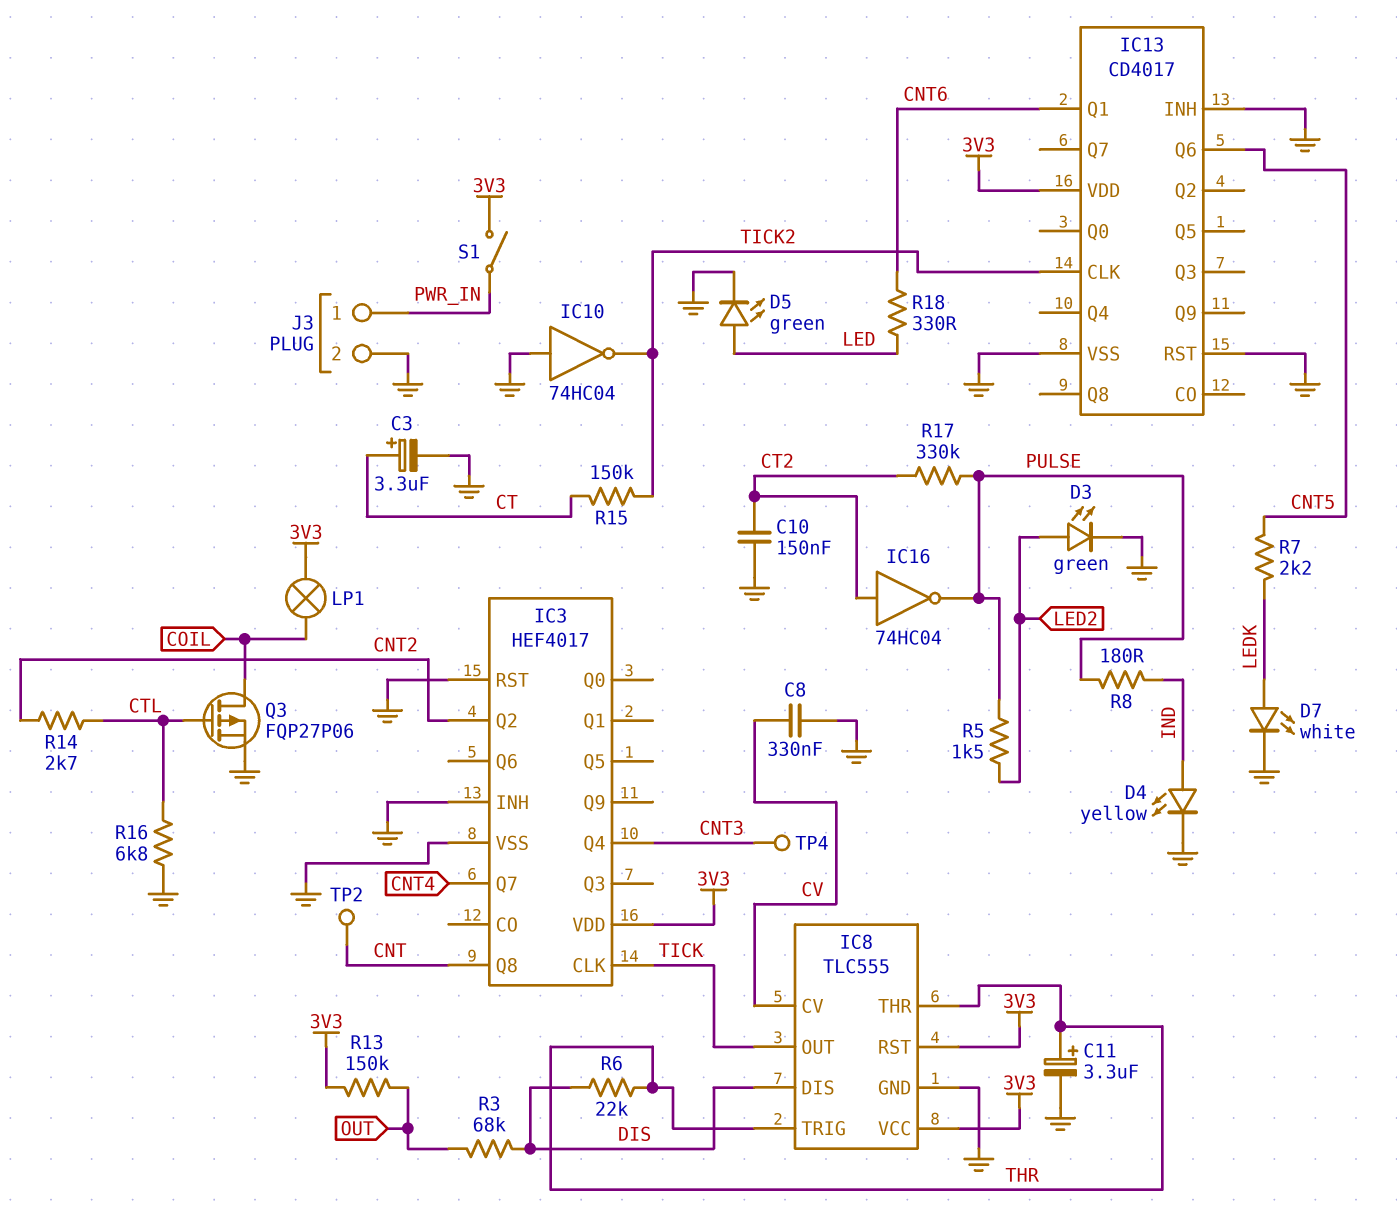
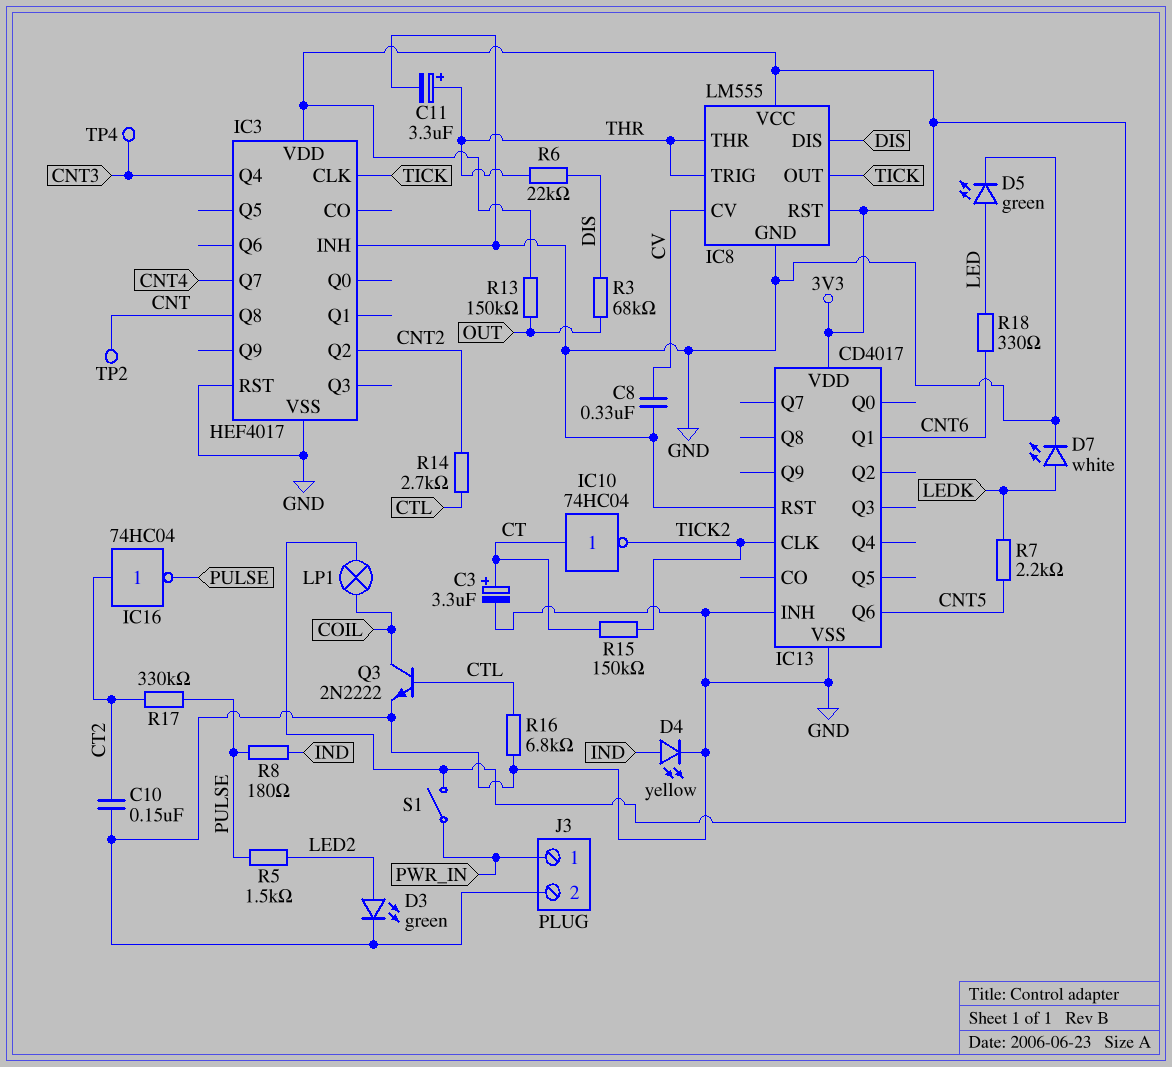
IC8: TLC555 -> LM555
IC10: NOT 74HC04 (in GND, out TICK2) -> NOT 74HC04 (in CT, out TICK2)
Q3: PMOS FQP27P06 (G CTL, D COIL, S GND) -> NPN 2N2222 (B CTL, C COIL, E GND)

